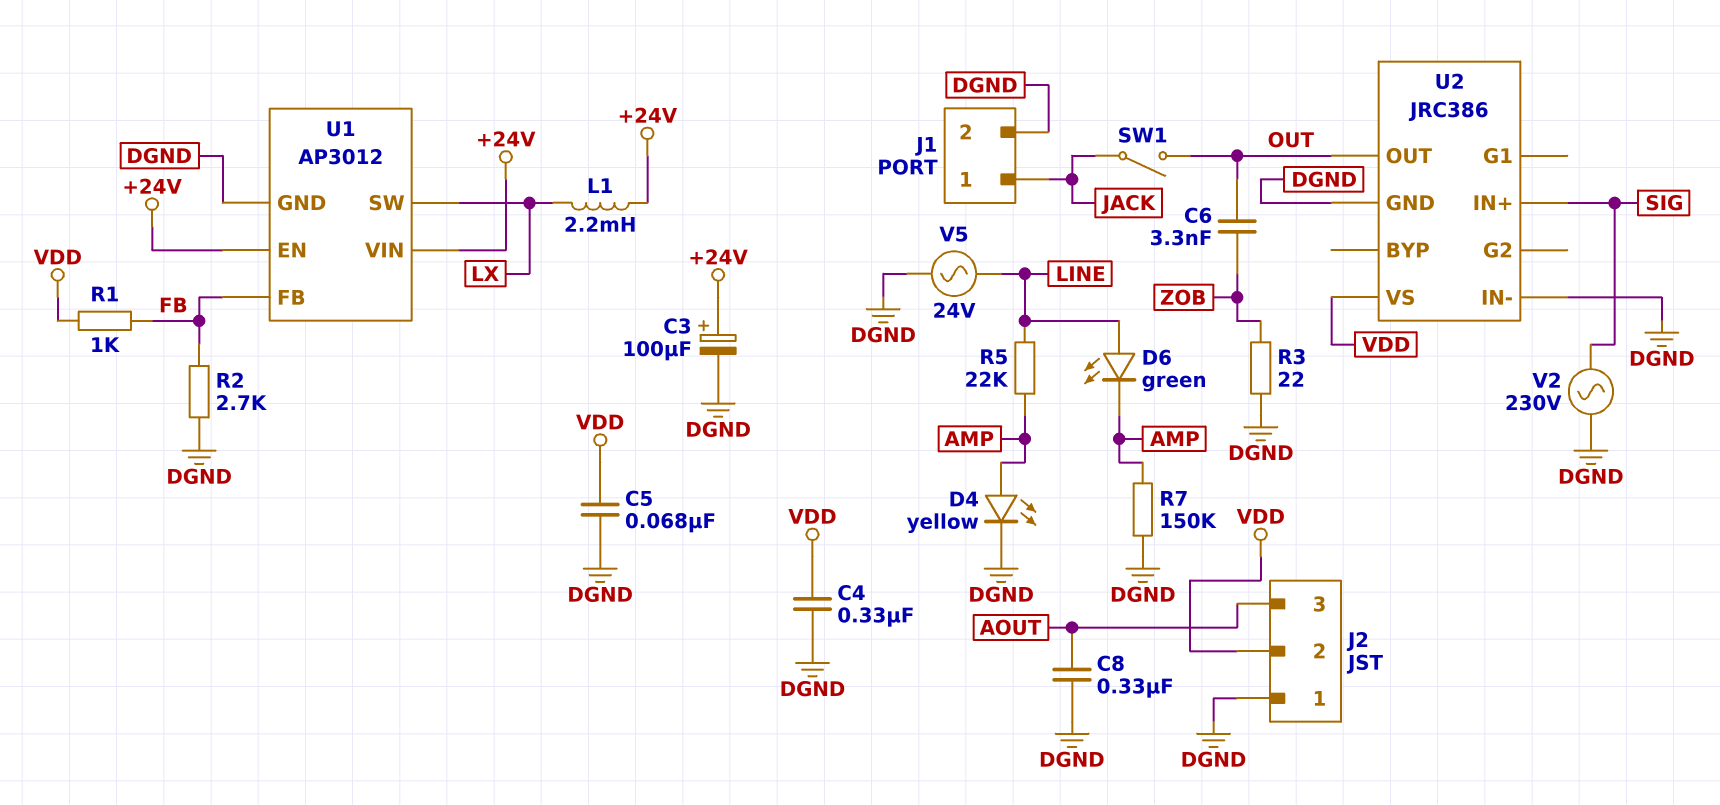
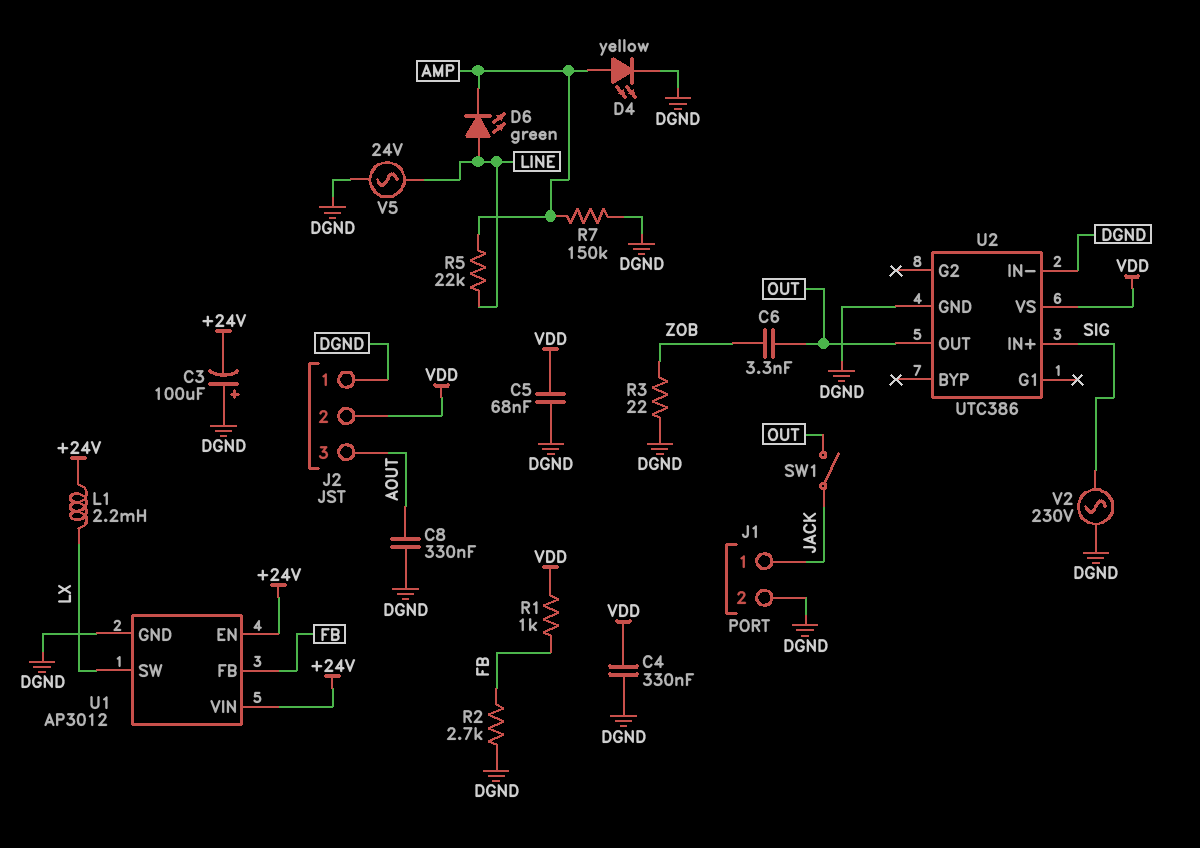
C3: 100uF (plus +24V, minus DGND) -> 100uF (plus DGND, minus +24V)
U2: JRC386 -> UTC386

